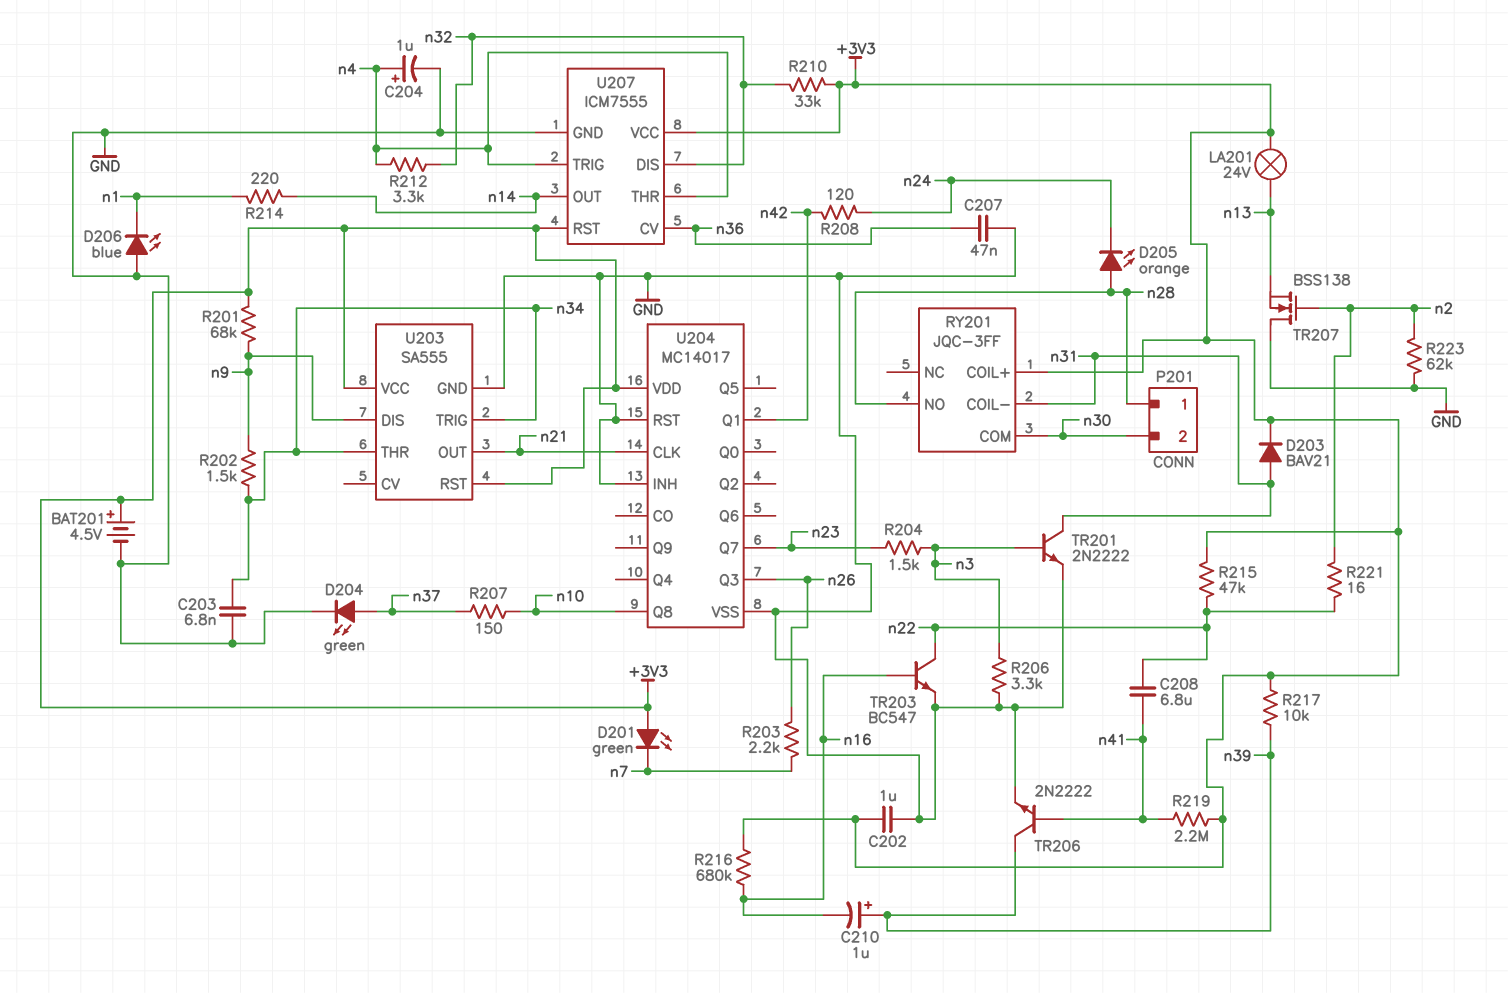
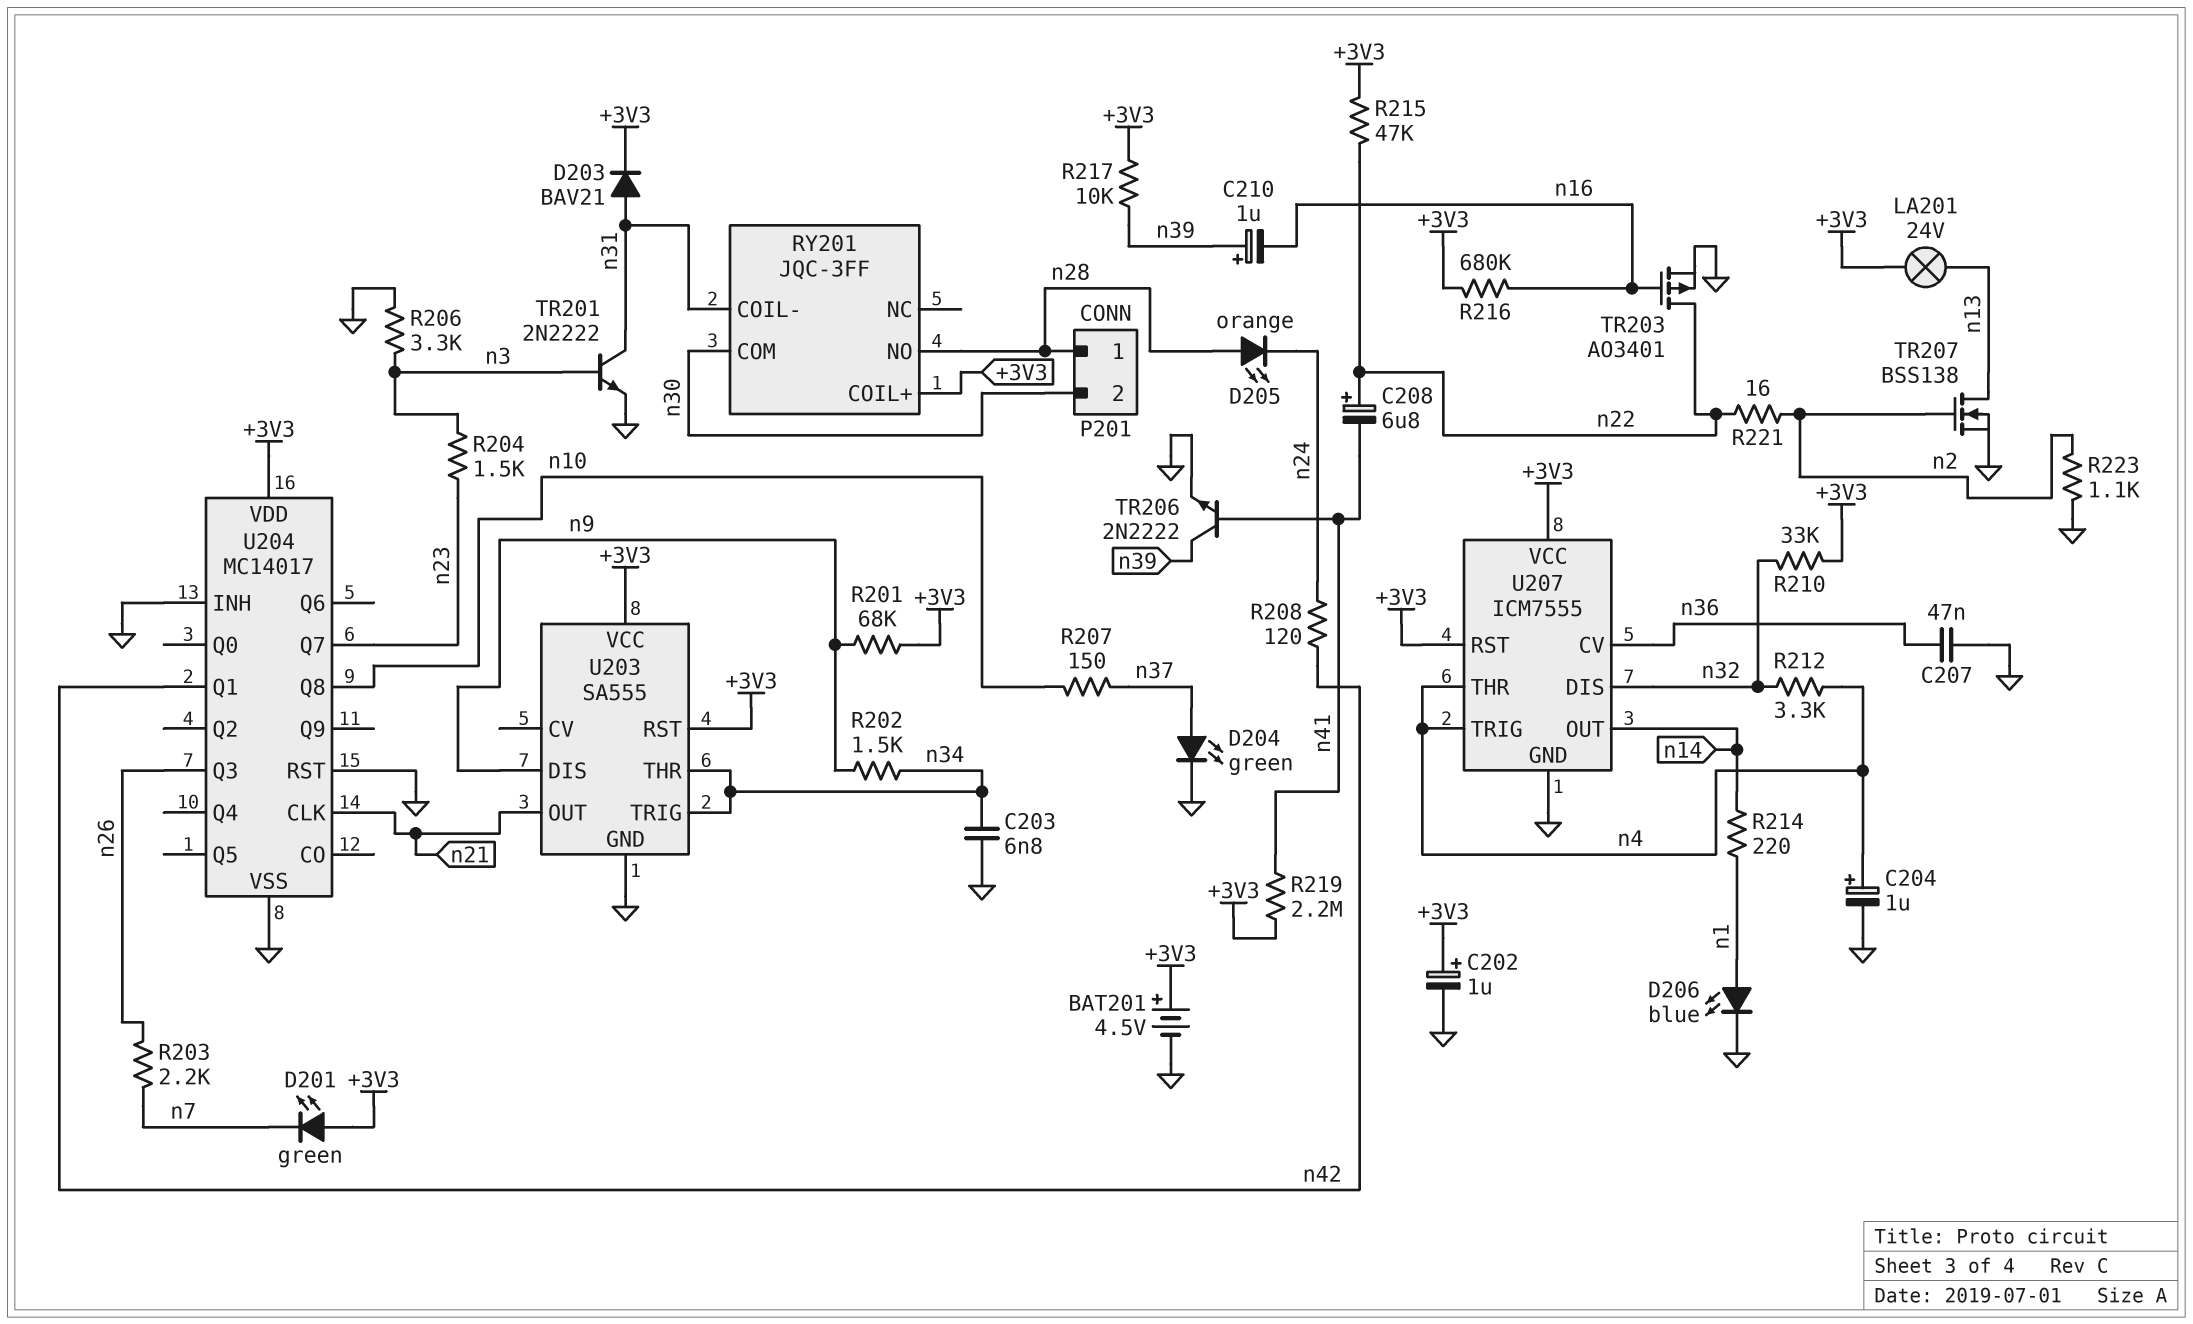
C202: 1uF (+3V3, GND) -> 1uF (plus +3V3, minus GND)
C208: 6.8uF (n22, n41) -> 6.8uF (plus n22, minus n41)
D206: LED blue (A GND, K n1) -> LED blue (A n1, K GND)
R223: 62k (GND, n2) -> 1.1k (GND, n2)
TR203: NPN BC547 (B n16, C n22, E GND) -> PMOS AO3401 (G n16, D n22, S GND)
TR207: NMOS BSS138 (G n2, D GND, S n13) -> NMOS BSS138 (G n2, D n13, S GND)

